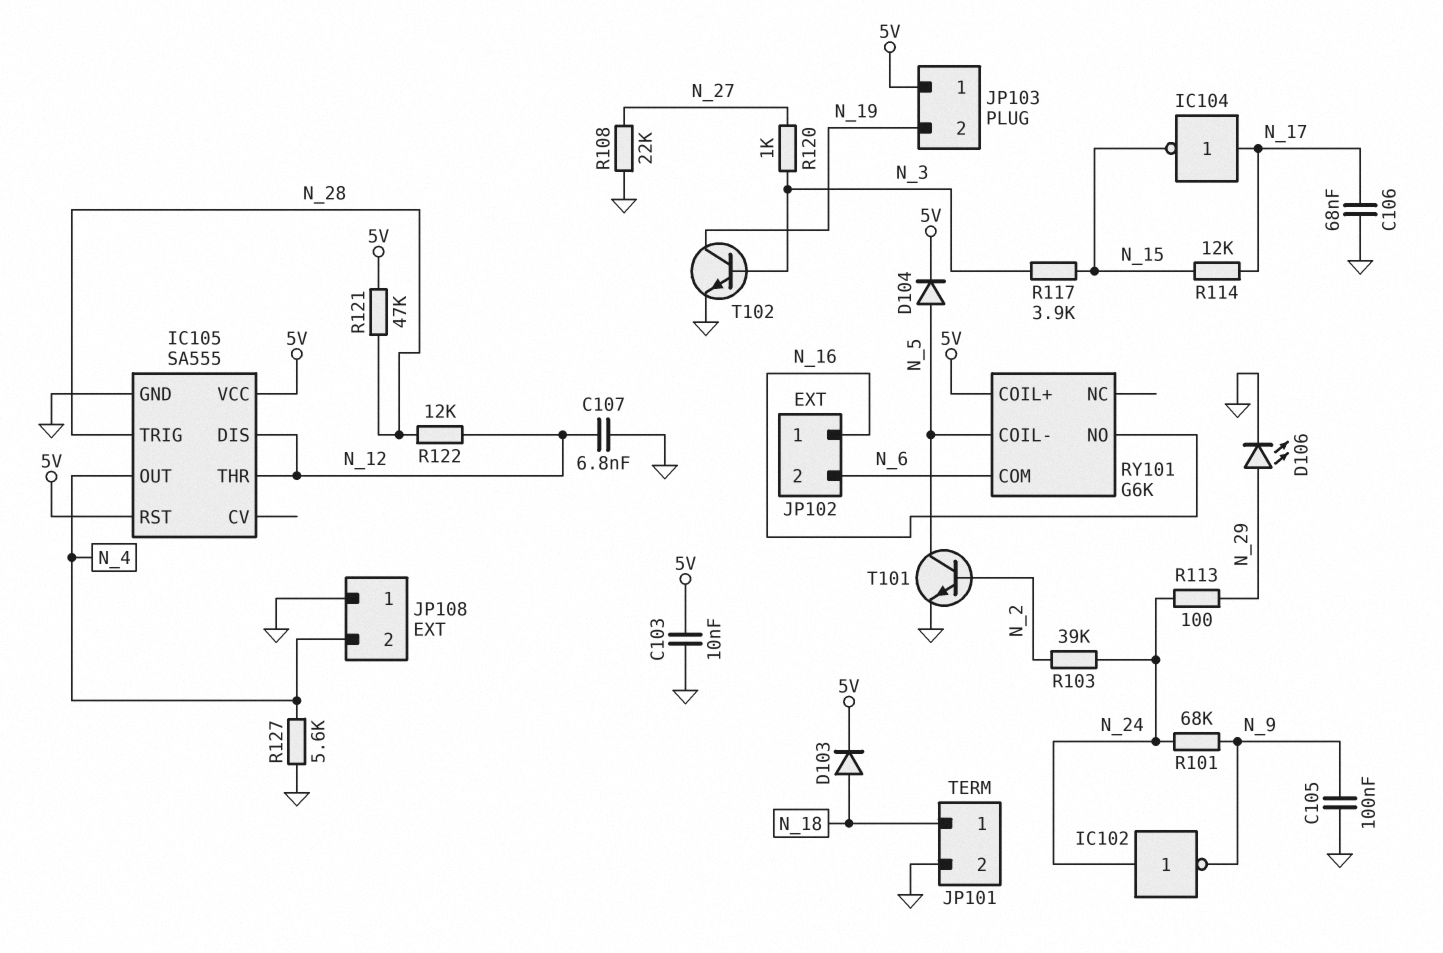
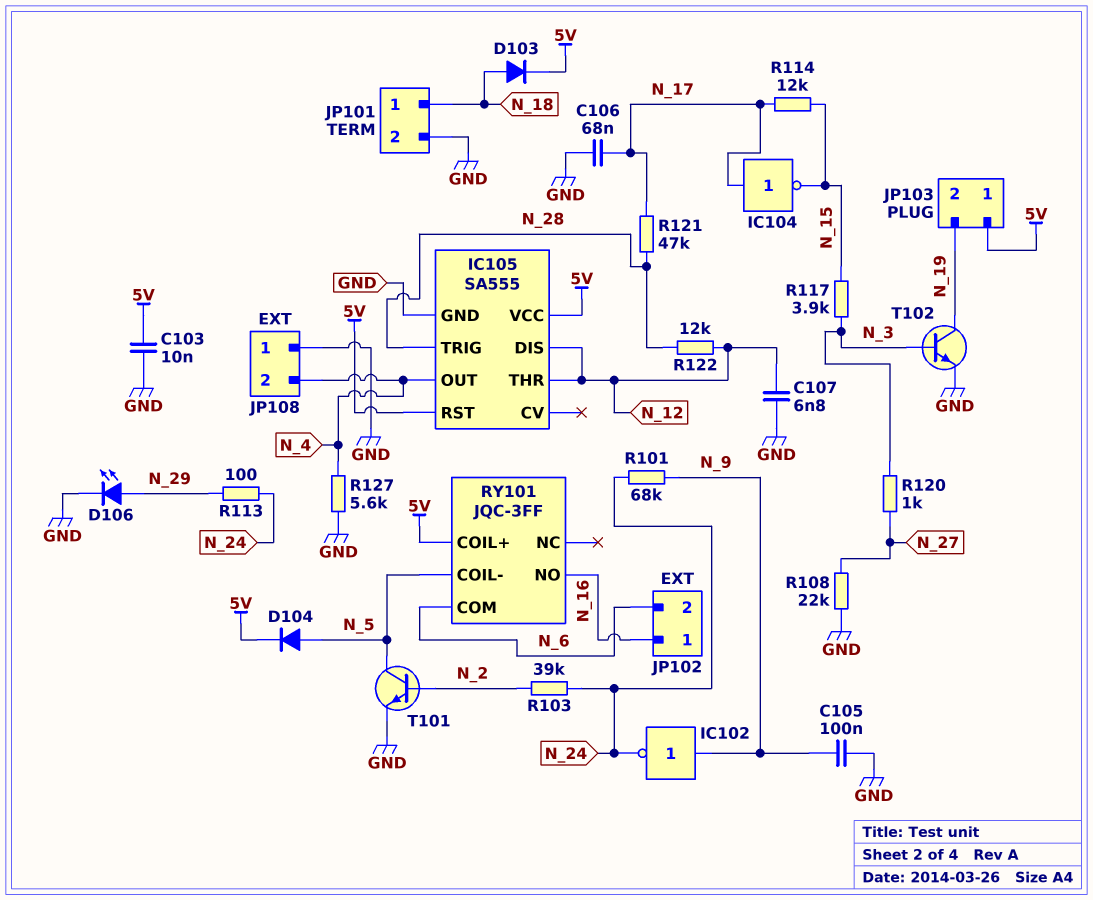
IC102: NOT (in N_24, out N_9) -> NOT (in N_9, out N_24)
R121: 47k (5V, N_28) -> 47k (N_17, N_28)
RY101: G6K -> JQC-3FF

